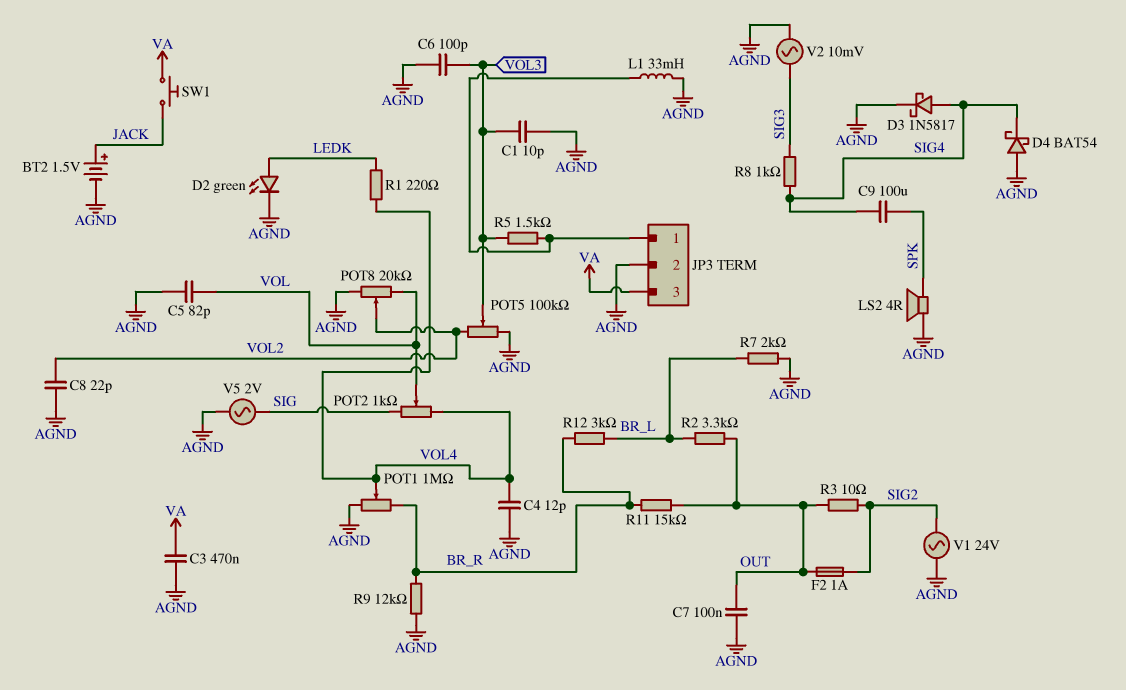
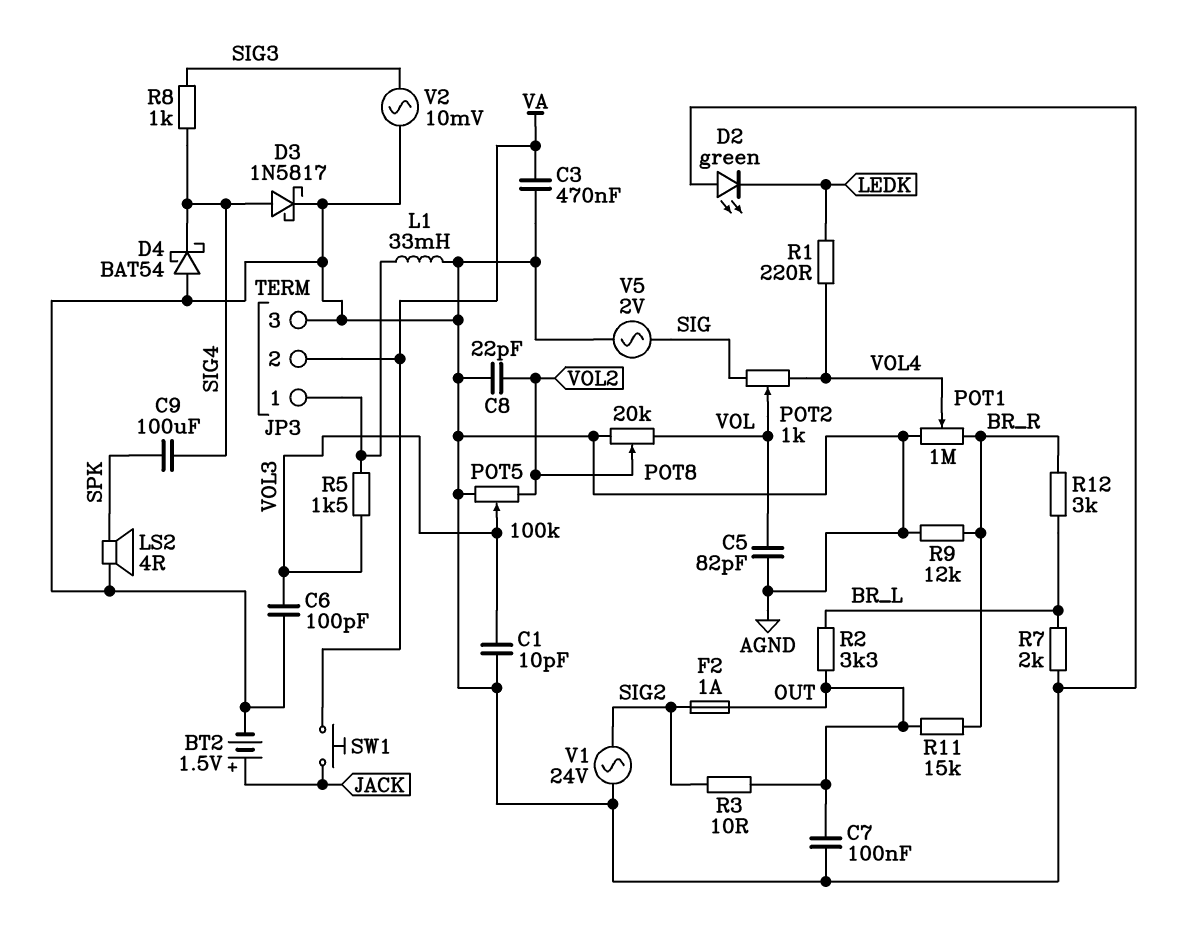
C4: 12pF (AGND, VOL4) -> none
D2: LED green (A LEDK, K AGND) -> LED green (A AGND, K LEDK)
JP3 pin 2: AGND -> VA
JP3 pin 3: VA -> AGND

